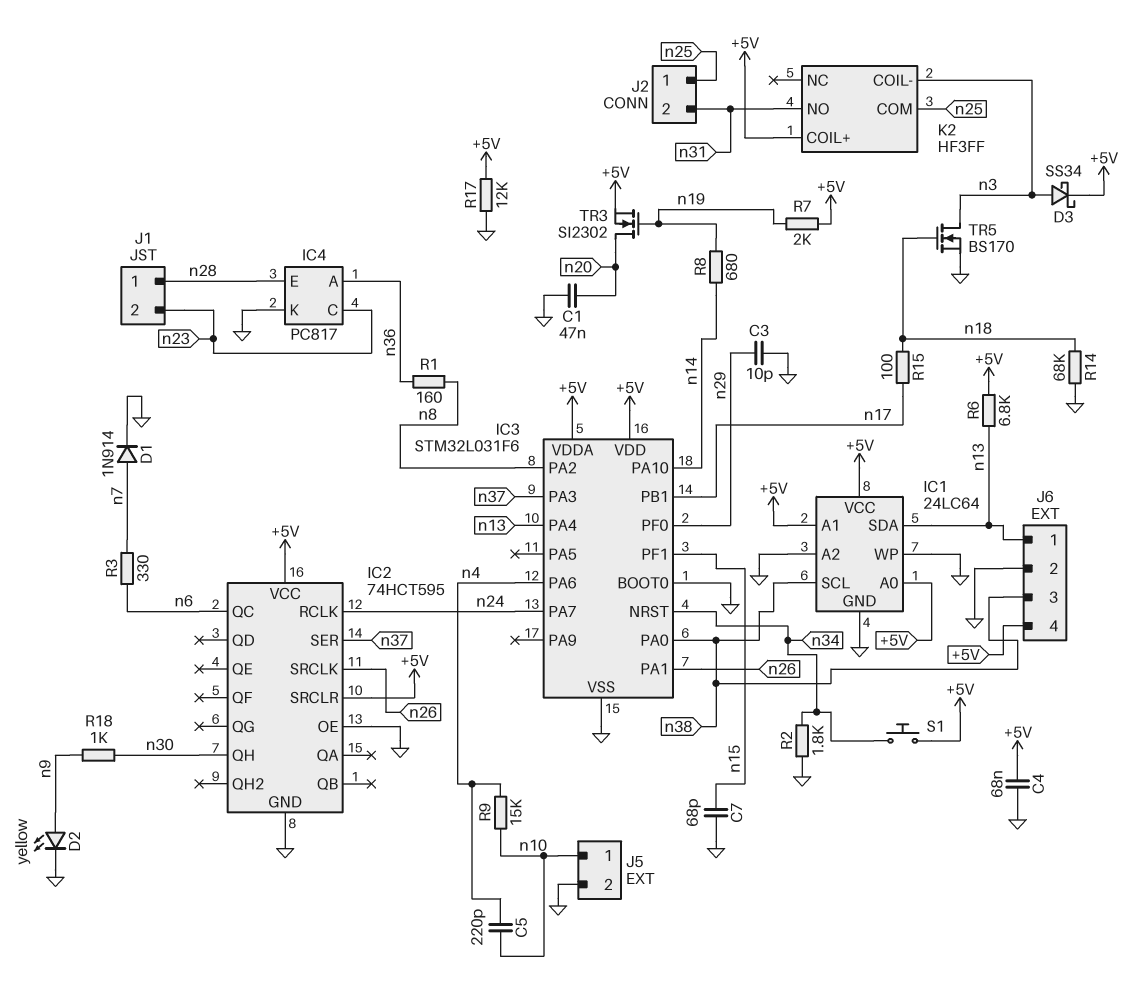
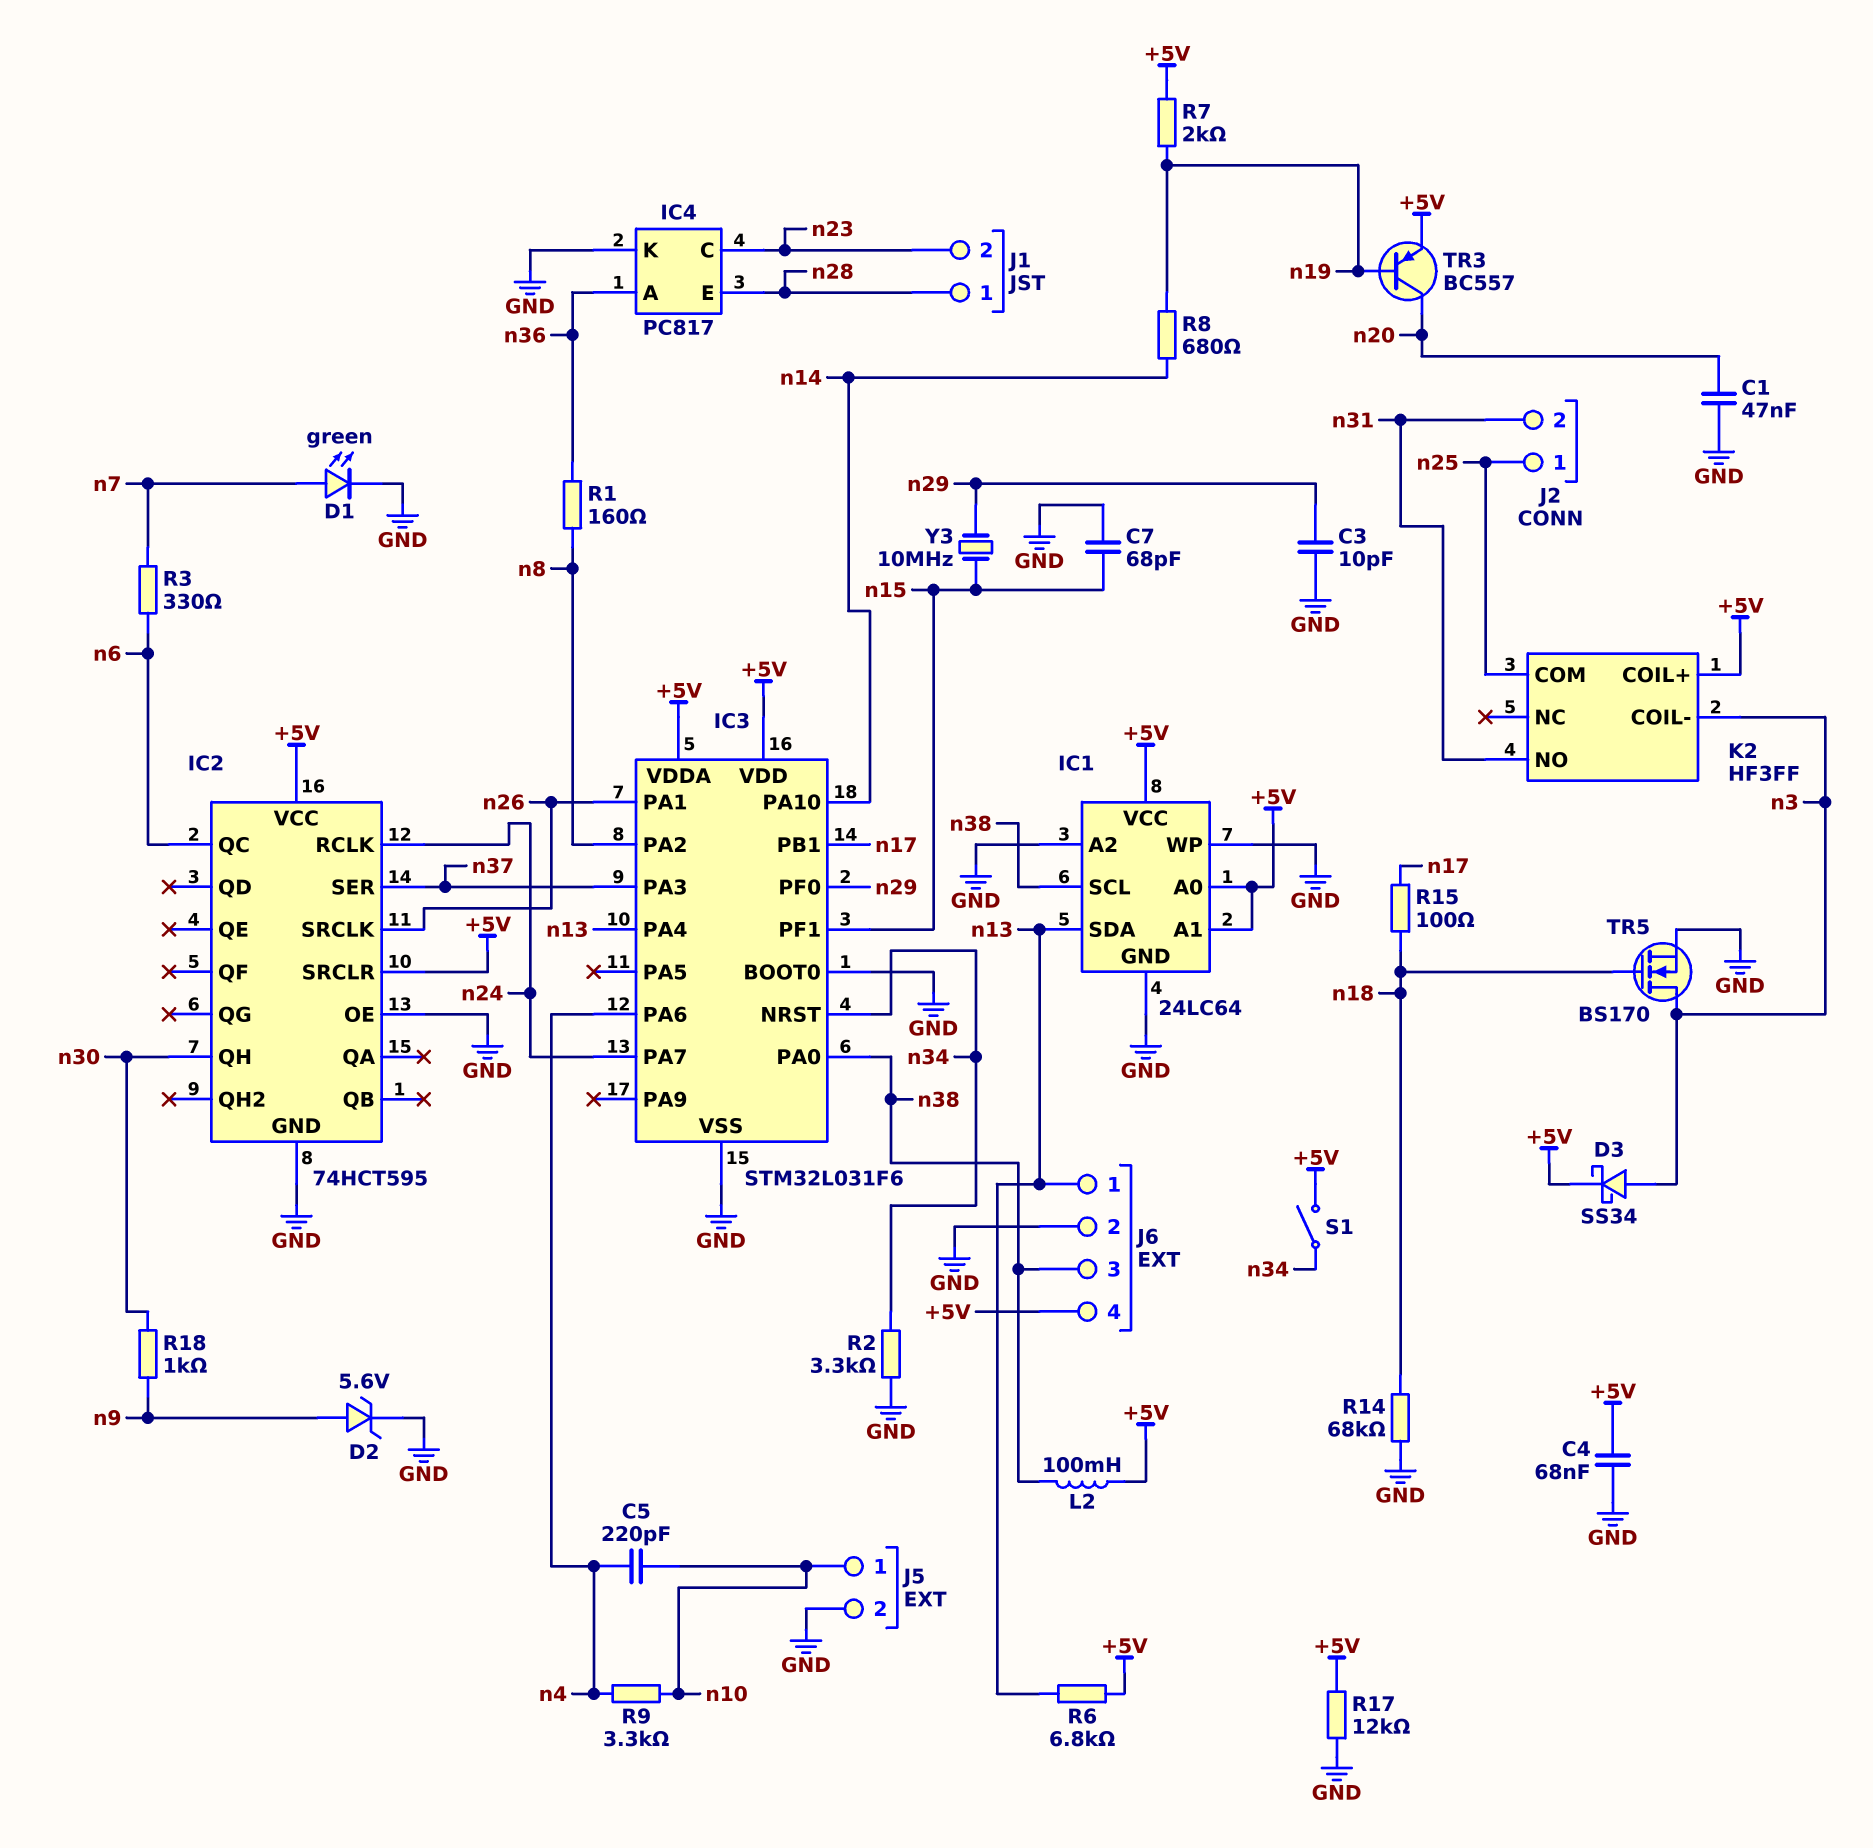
D1: diode 1N914 (A n7, K GND) -> LED green (A n7, K GND)
D2: LED yellow (A n9, K GND) -> zener 5.6V (A n9, K GND)
L2: none -> 100mH (+5V, n38)
R2: 1.8k (GND, n34) -> 3.3k (GND, n34)
R9: 15k (n4, n10) -> 3.3k (n4, n10)
S1: button (+5V, n34) -> switch (+5V, n34)
TR3: NMOS SI2302 (G n19, D n20, S +5V) -> PNP BC557 (B n19, C n20, E +5V)
Y3: none -> 10MHz (n15, n29)

